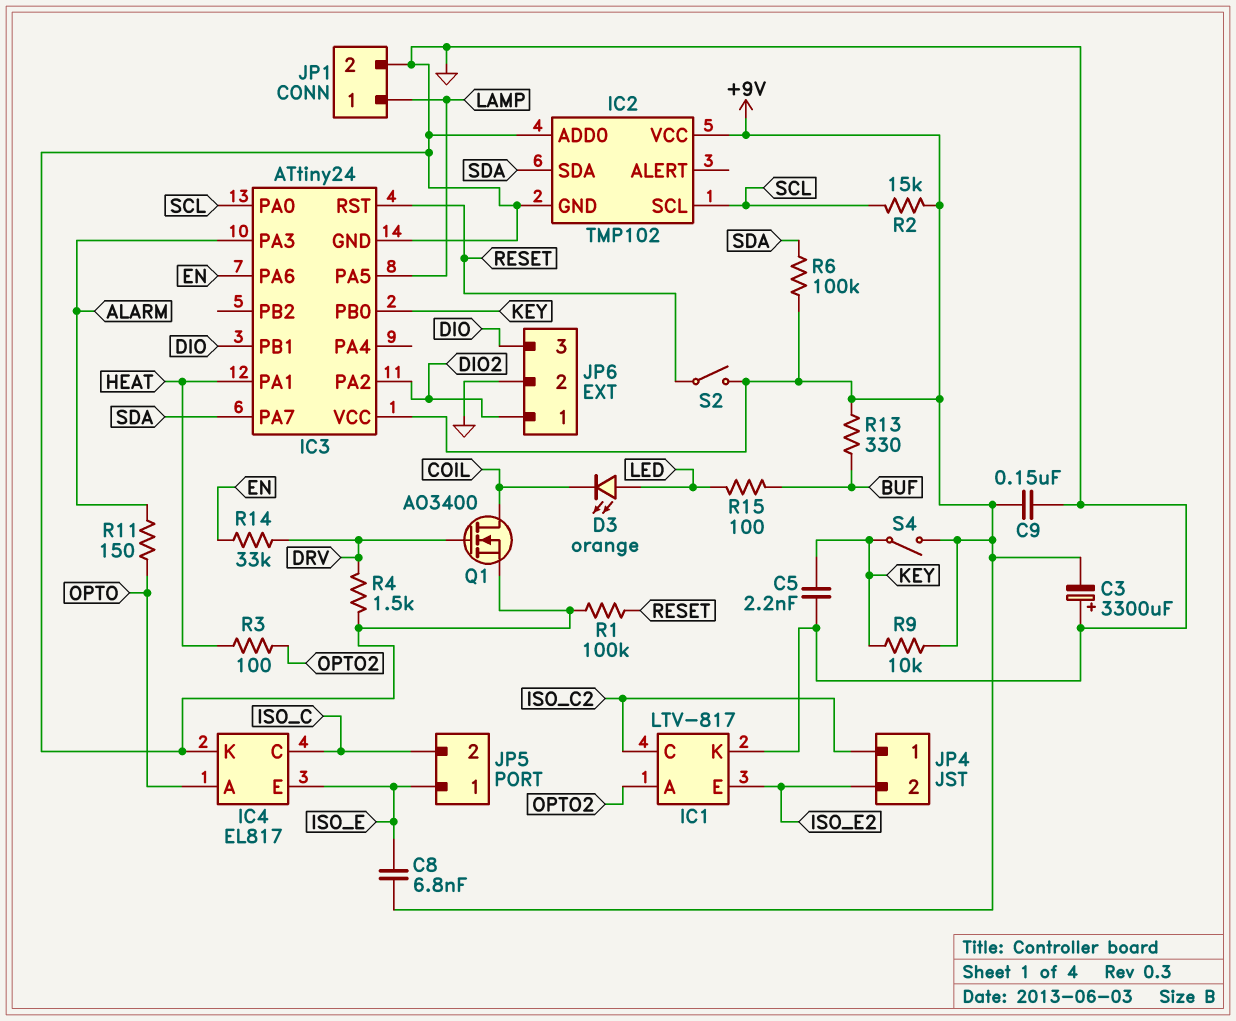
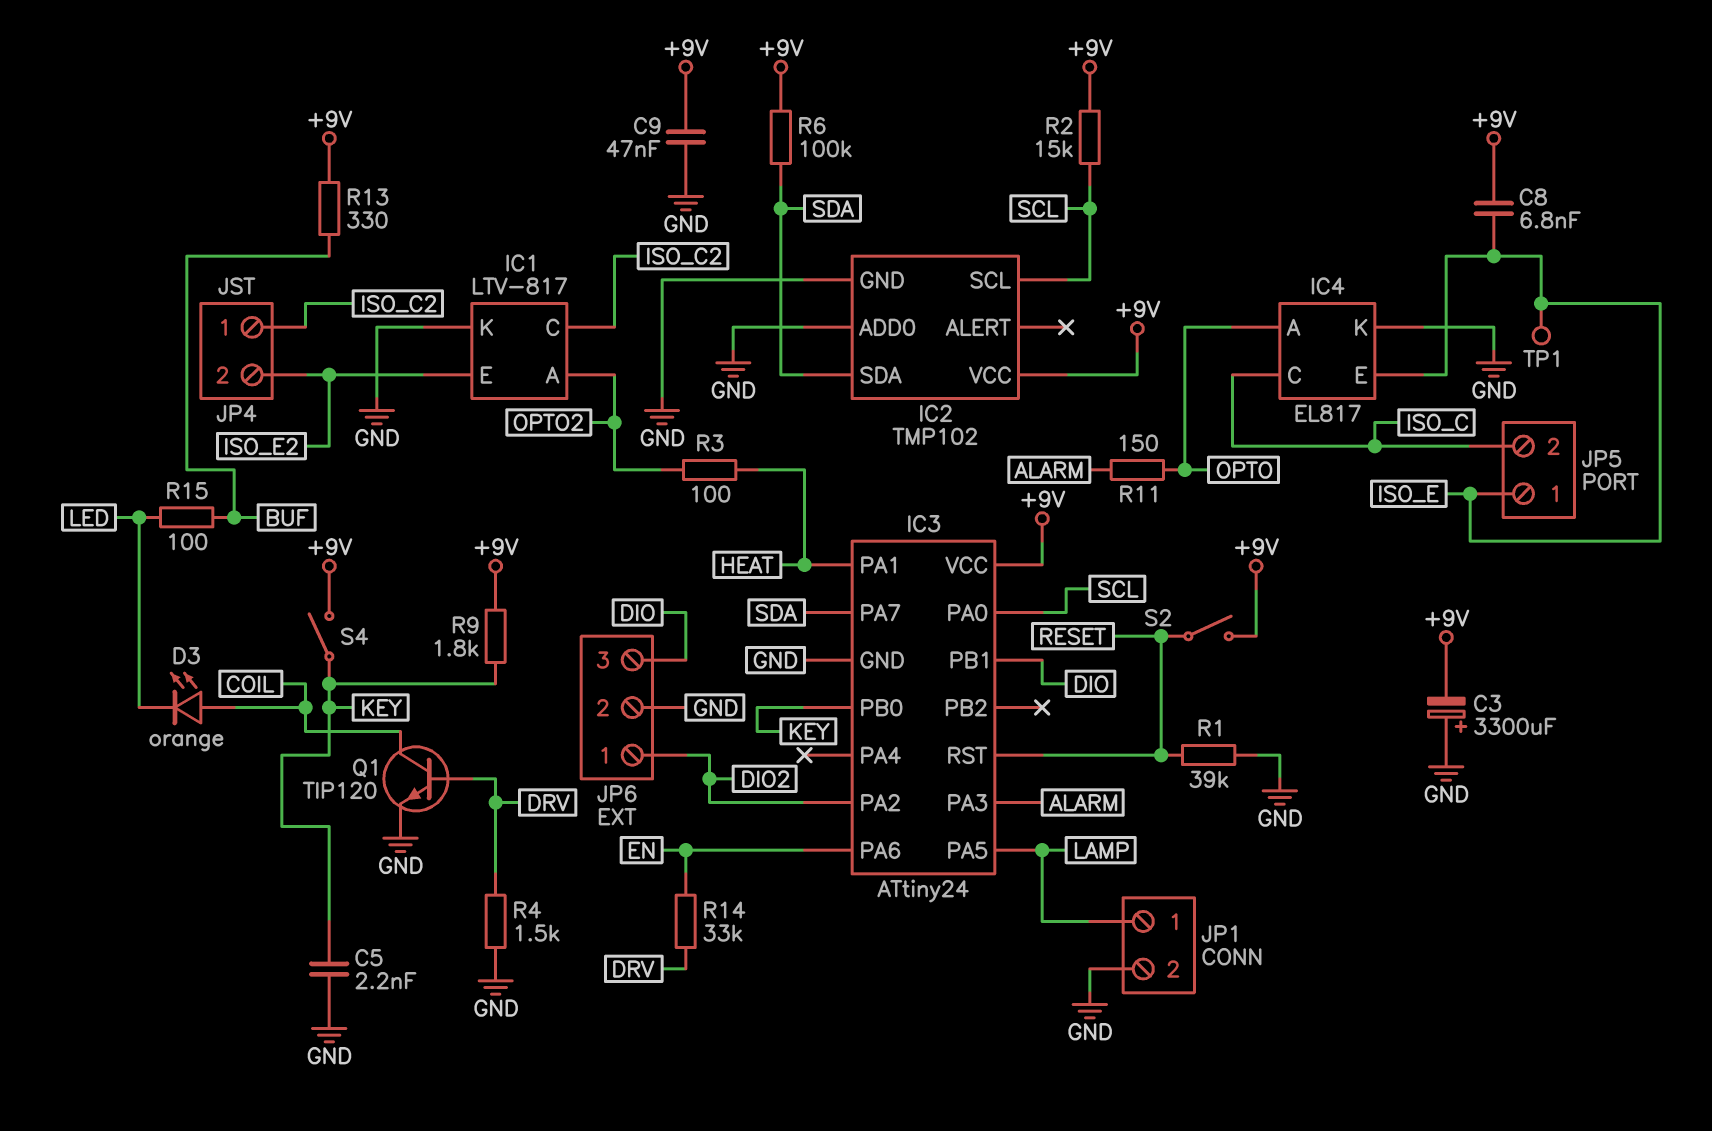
C9: 150nF (+9V, GND) -> 47nF (+9V, GND)
D3: LED orange (A LED, K COIL) -> LED orange (A COIL, K LED)
Q1: NMOS AO3400 (G DRV, D COIL, S GND) -> NPN TIP120 (B DRV, C COIL, E GND)
R1: 100k (GND, RESET) -> 39k (GND, RESET)
R9: 10k (+9V, KEY) -> 1.8k (+9V, KEY)
TP1: none -> test point (ISO_E)

